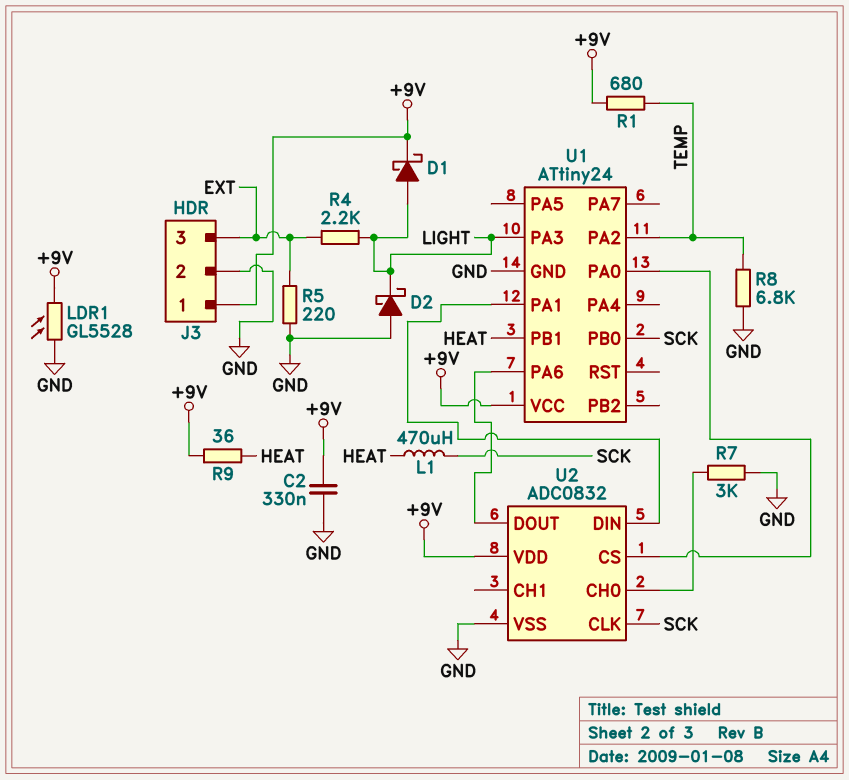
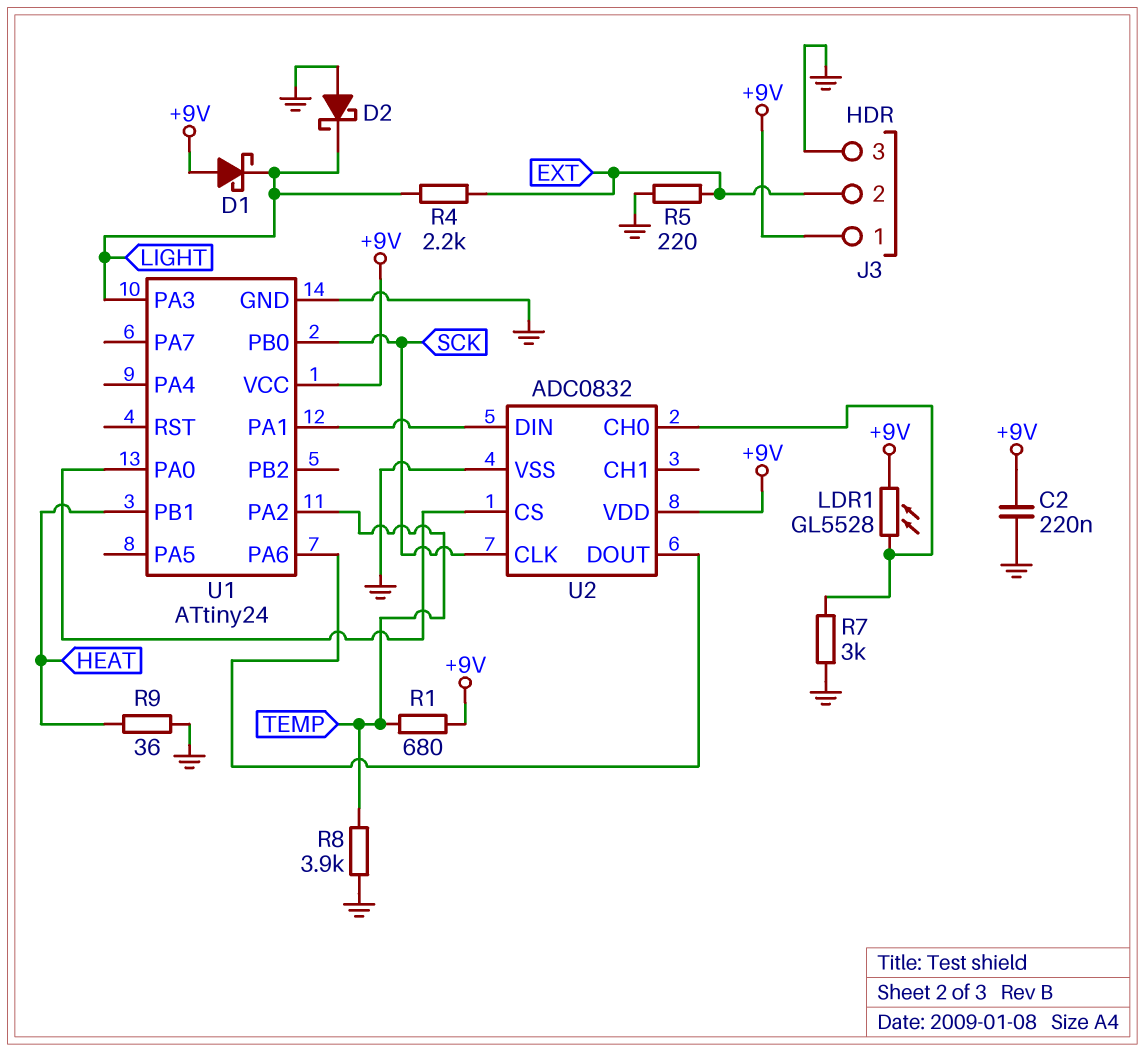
C2: 330nF (+9V, GND) -> 220nF (+9V, GND)
D1: schottky (A LIGHT, K +9V) -> schottky (A +9V, K LIGHT)
J3 pin 2: GND -> EXT
J3 pin 3: EXT -> GND
L1: 470uH (HEAT, SCK) -> none
LDR1: GL5528 (+9V, GND) -> GL5528 (+9V, U2/CH0)
R8: 6.8k (GND, TEMP) -> 3.9k (GND, TEMP)
R9: 36 (+9V, HEAT) -> 36 (GND, HEAT)

